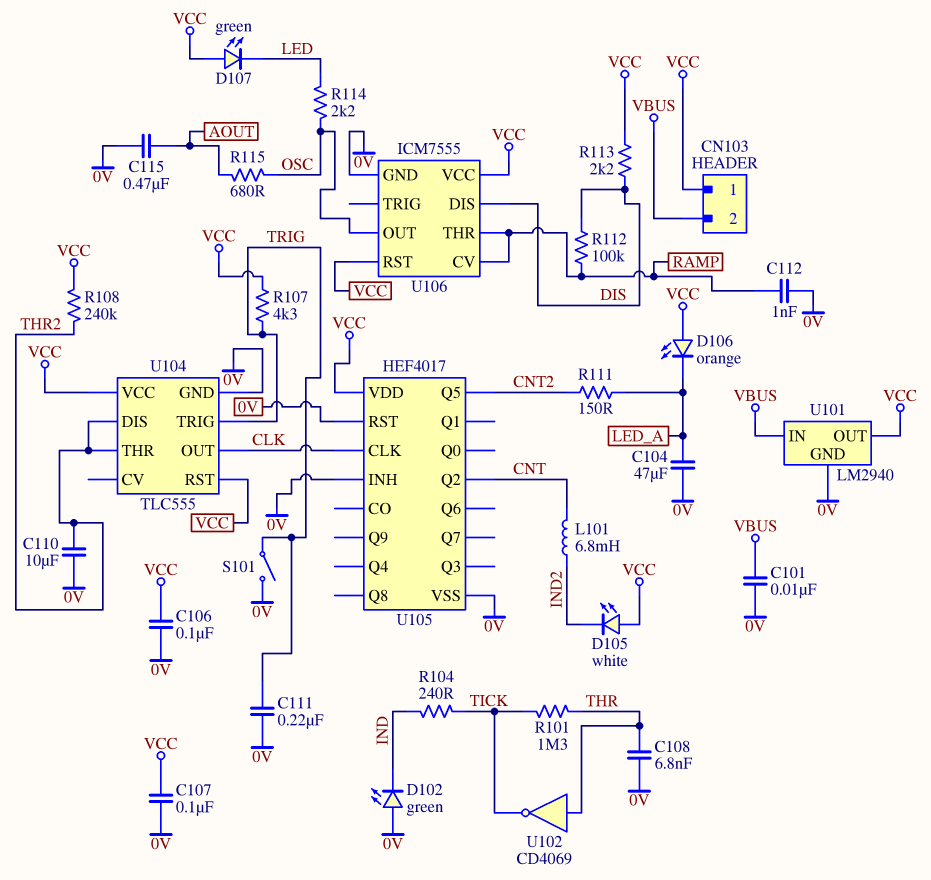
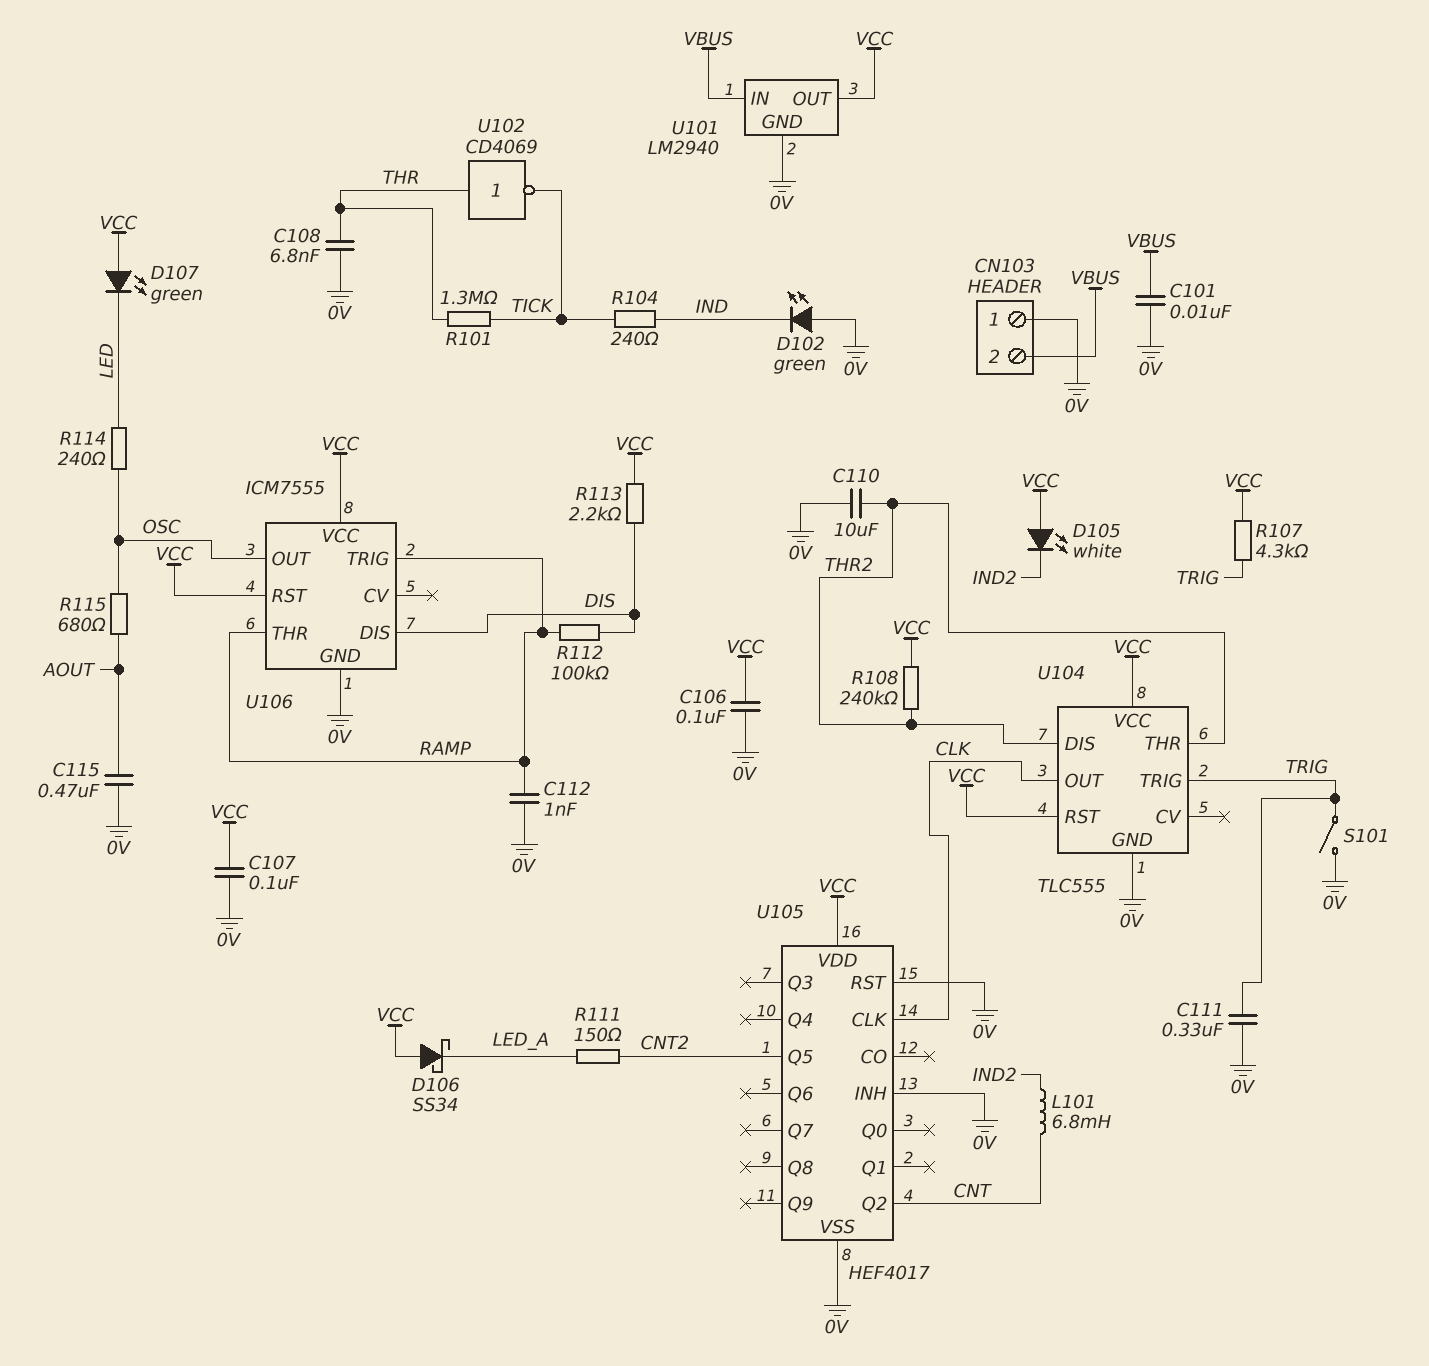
C104: 47uF (0V, LED_A) -> none
C111: 220nF (0V, TRIG) -> 330nF (0V, TRIG)
CN103 pin 1: VCC -> 0V
D106: LED orange (A VCC, K LED_A) -> schottky SS34 (A VCC, K LED_A)
R114: 2.2k (LED, OSC) -> 240 (LED, OSC)
U106 pin CV: RAMP -> none
U106 pin TRIG: none -> RAMP

